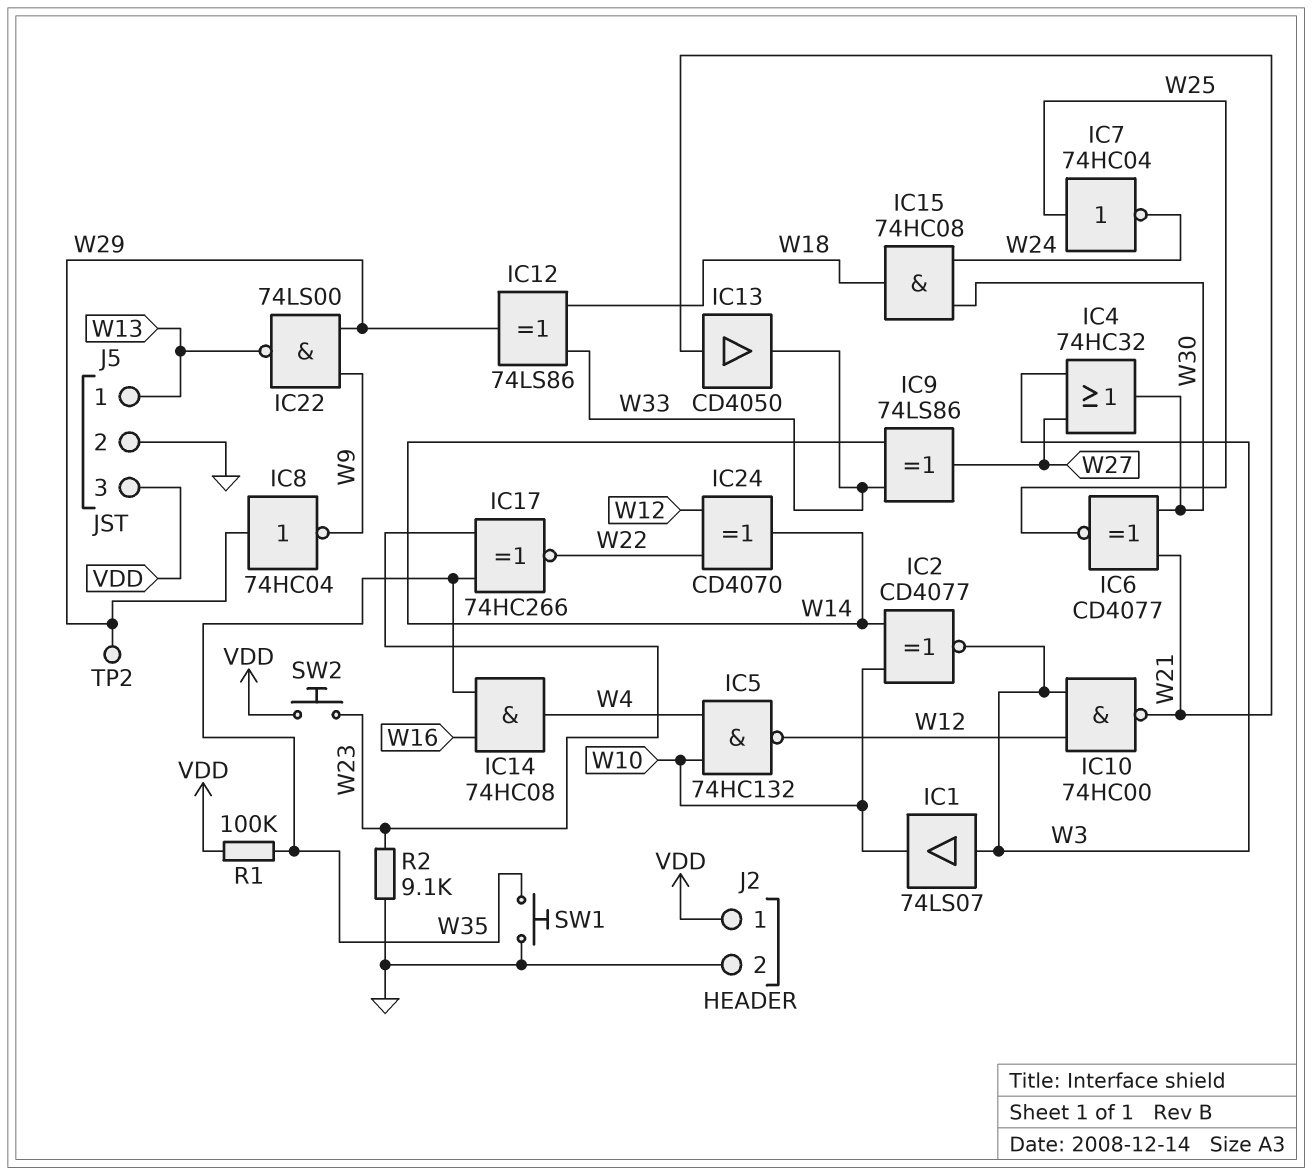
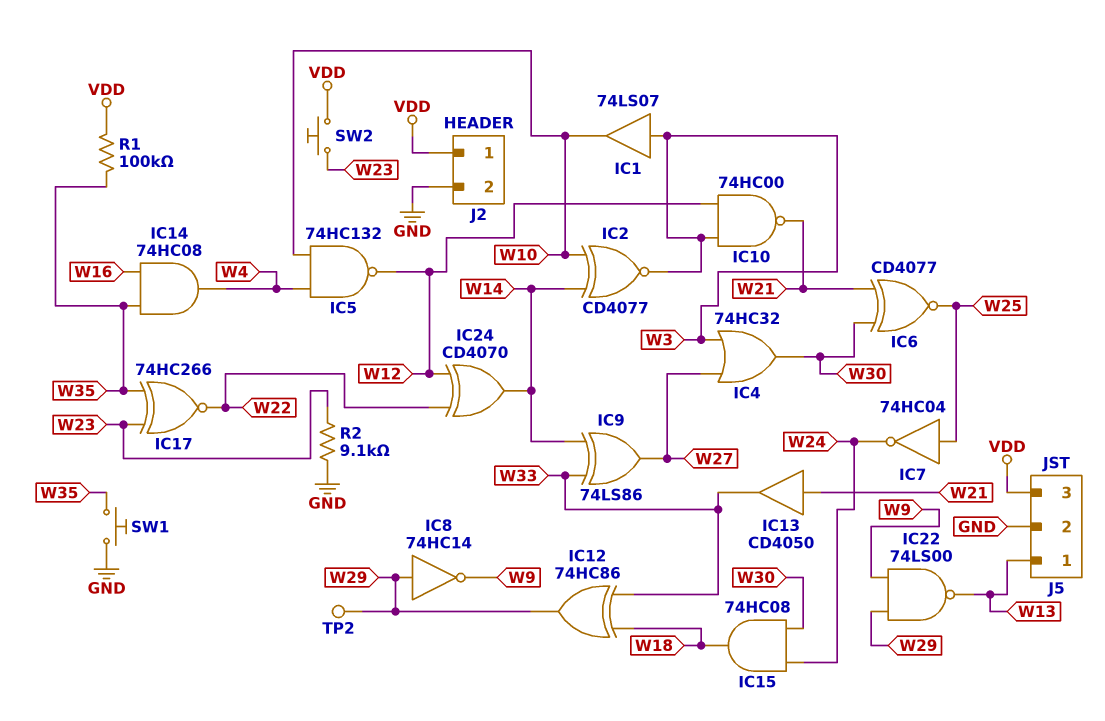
IC8: NOT 74HC04 (in W29, out W9) -> NOT 74HC14 (in W29, out W9)
IC12: XOR 74LS86 (in W18, in W33, out W29) -> XOR 74HC86 (in W18, in W33, out W29)

